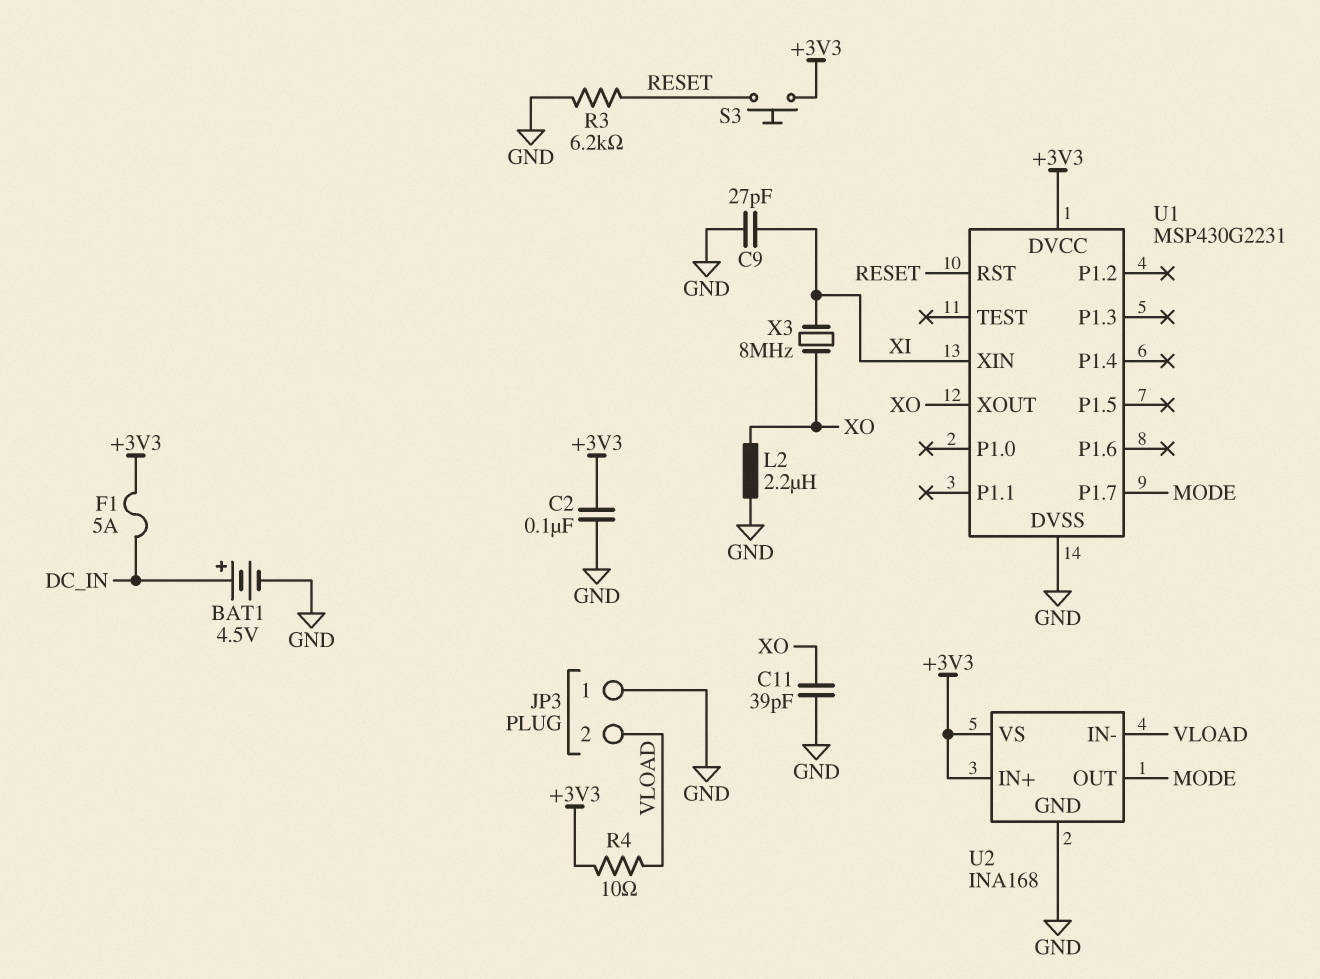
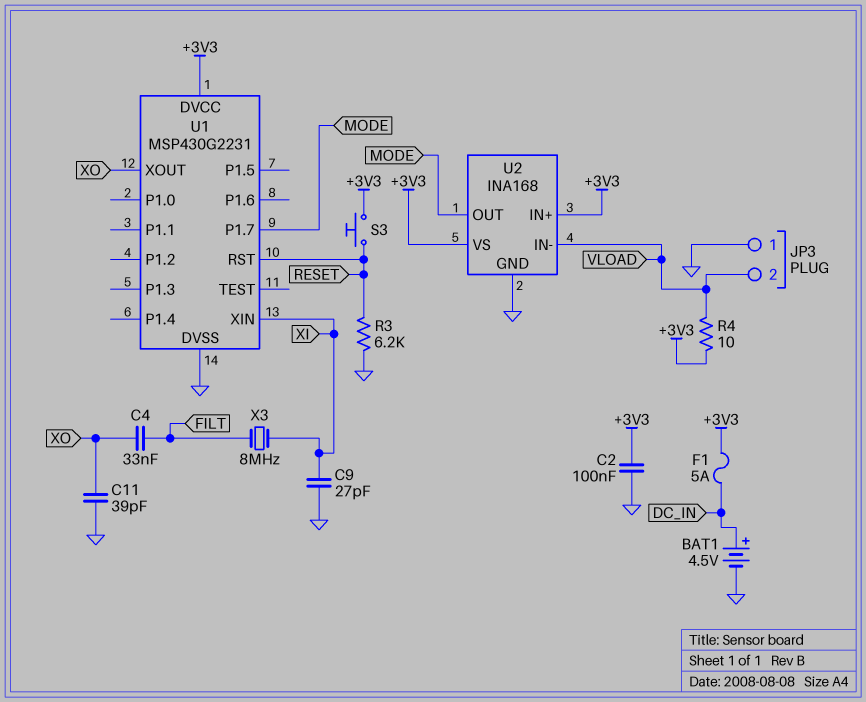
C4: none -> 33nF (FILT, XO)
L2: 2.2uH (GND, XO) -> none
X3: 8MHz (XI, XO) -> 8MHz (FILT, XI)

